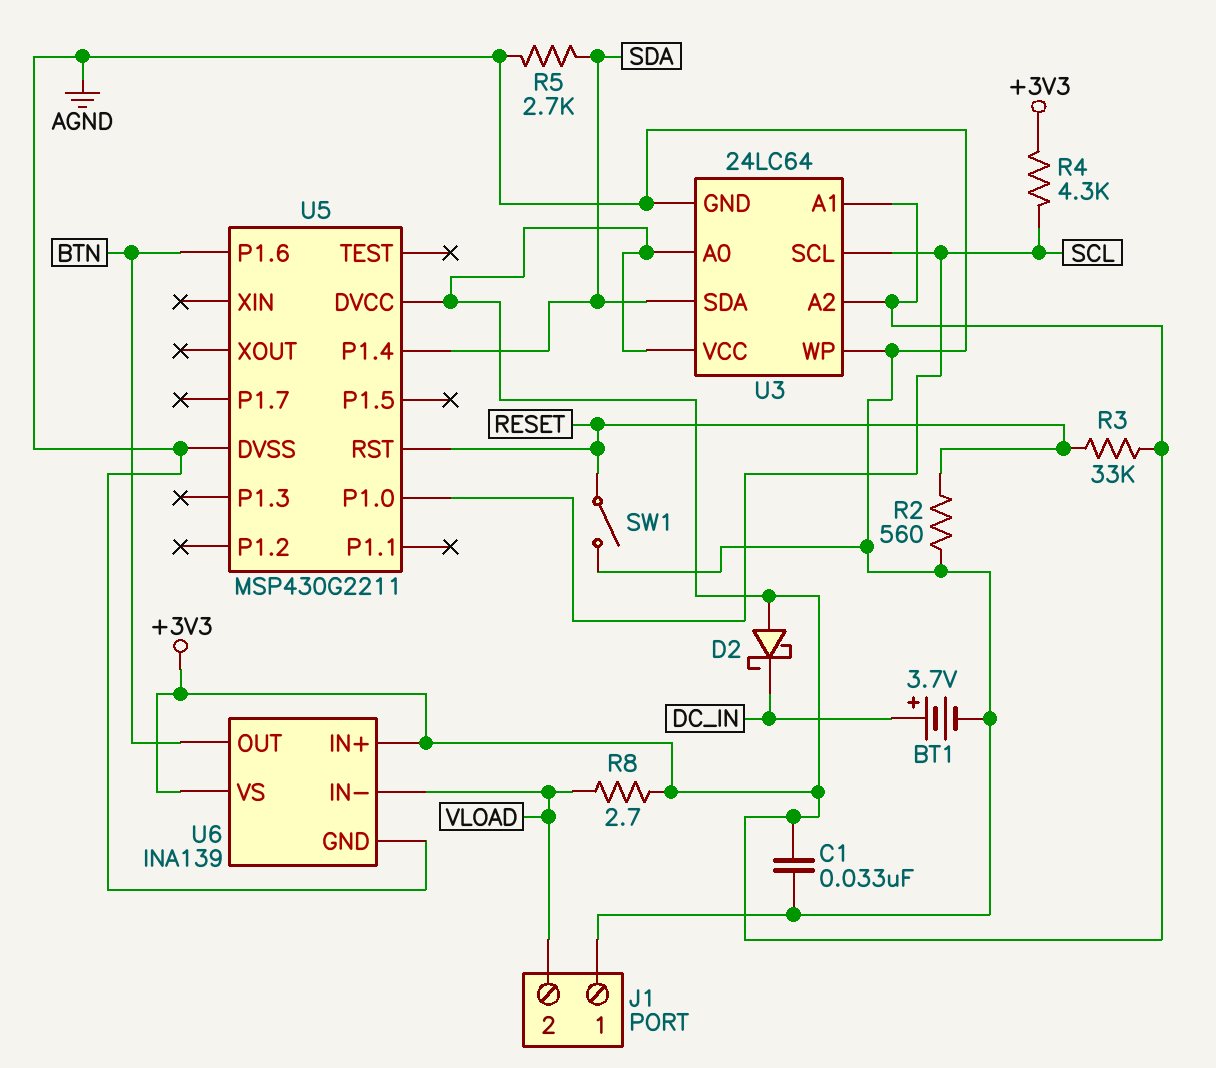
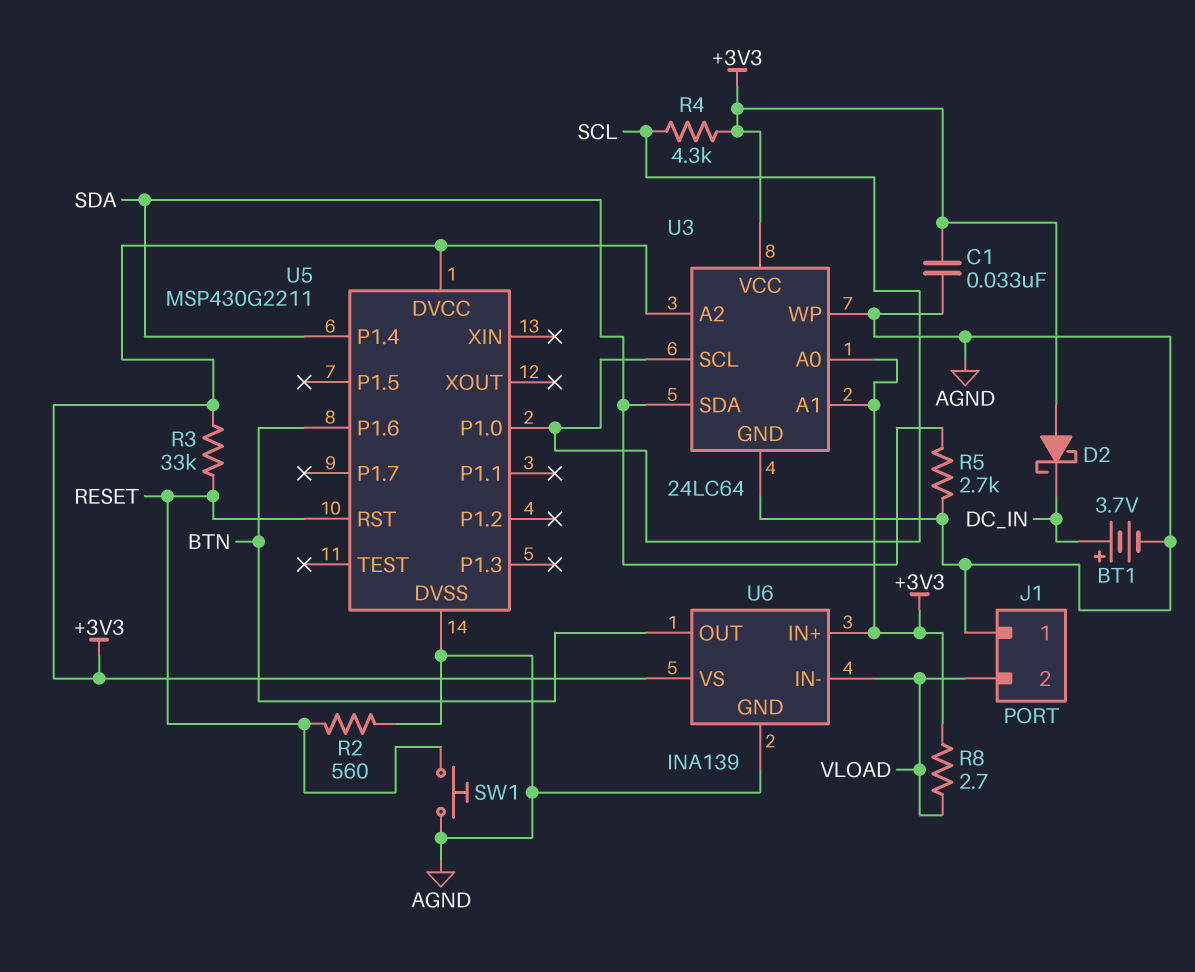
SW1: switch (AGND, RESET) -> button (AGND, RESET)

